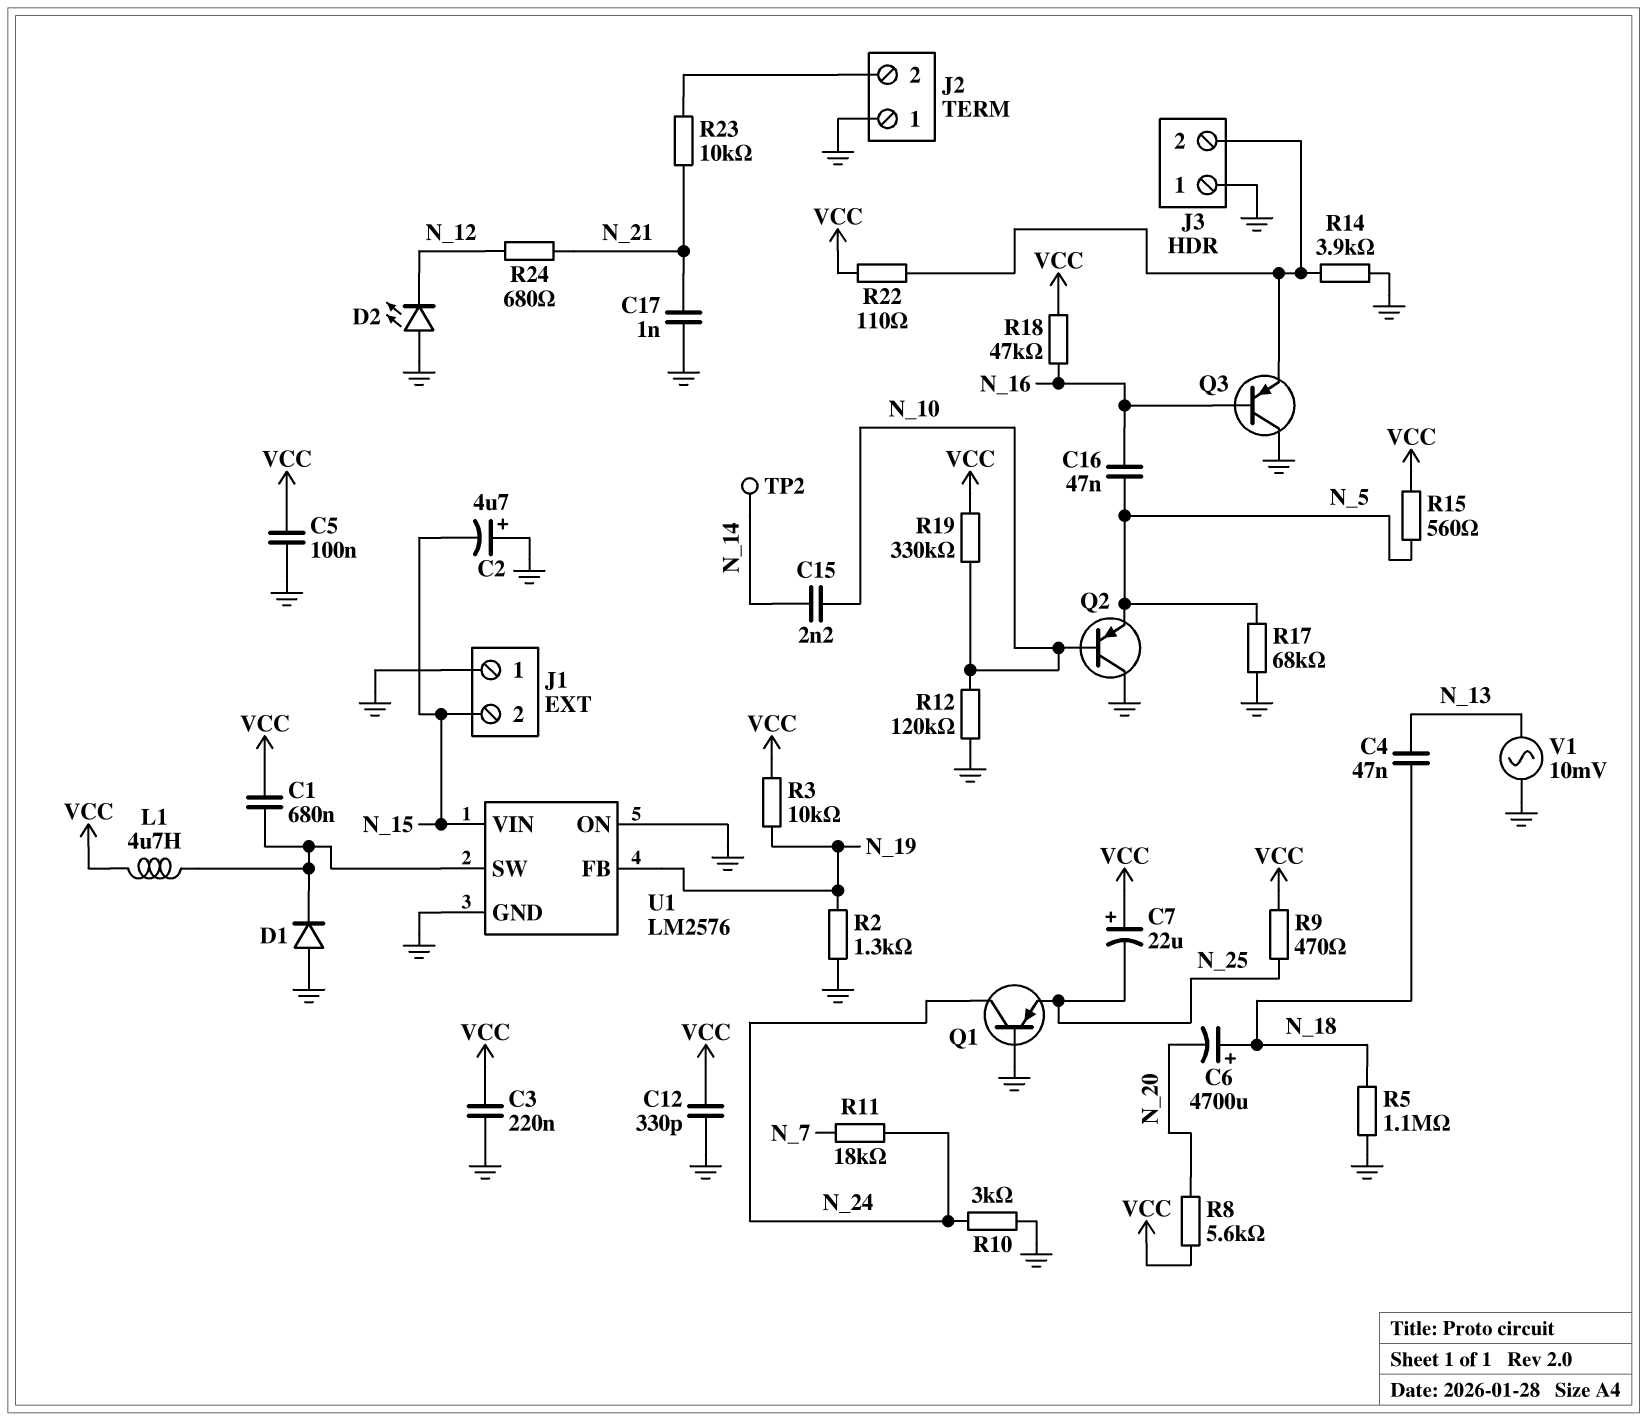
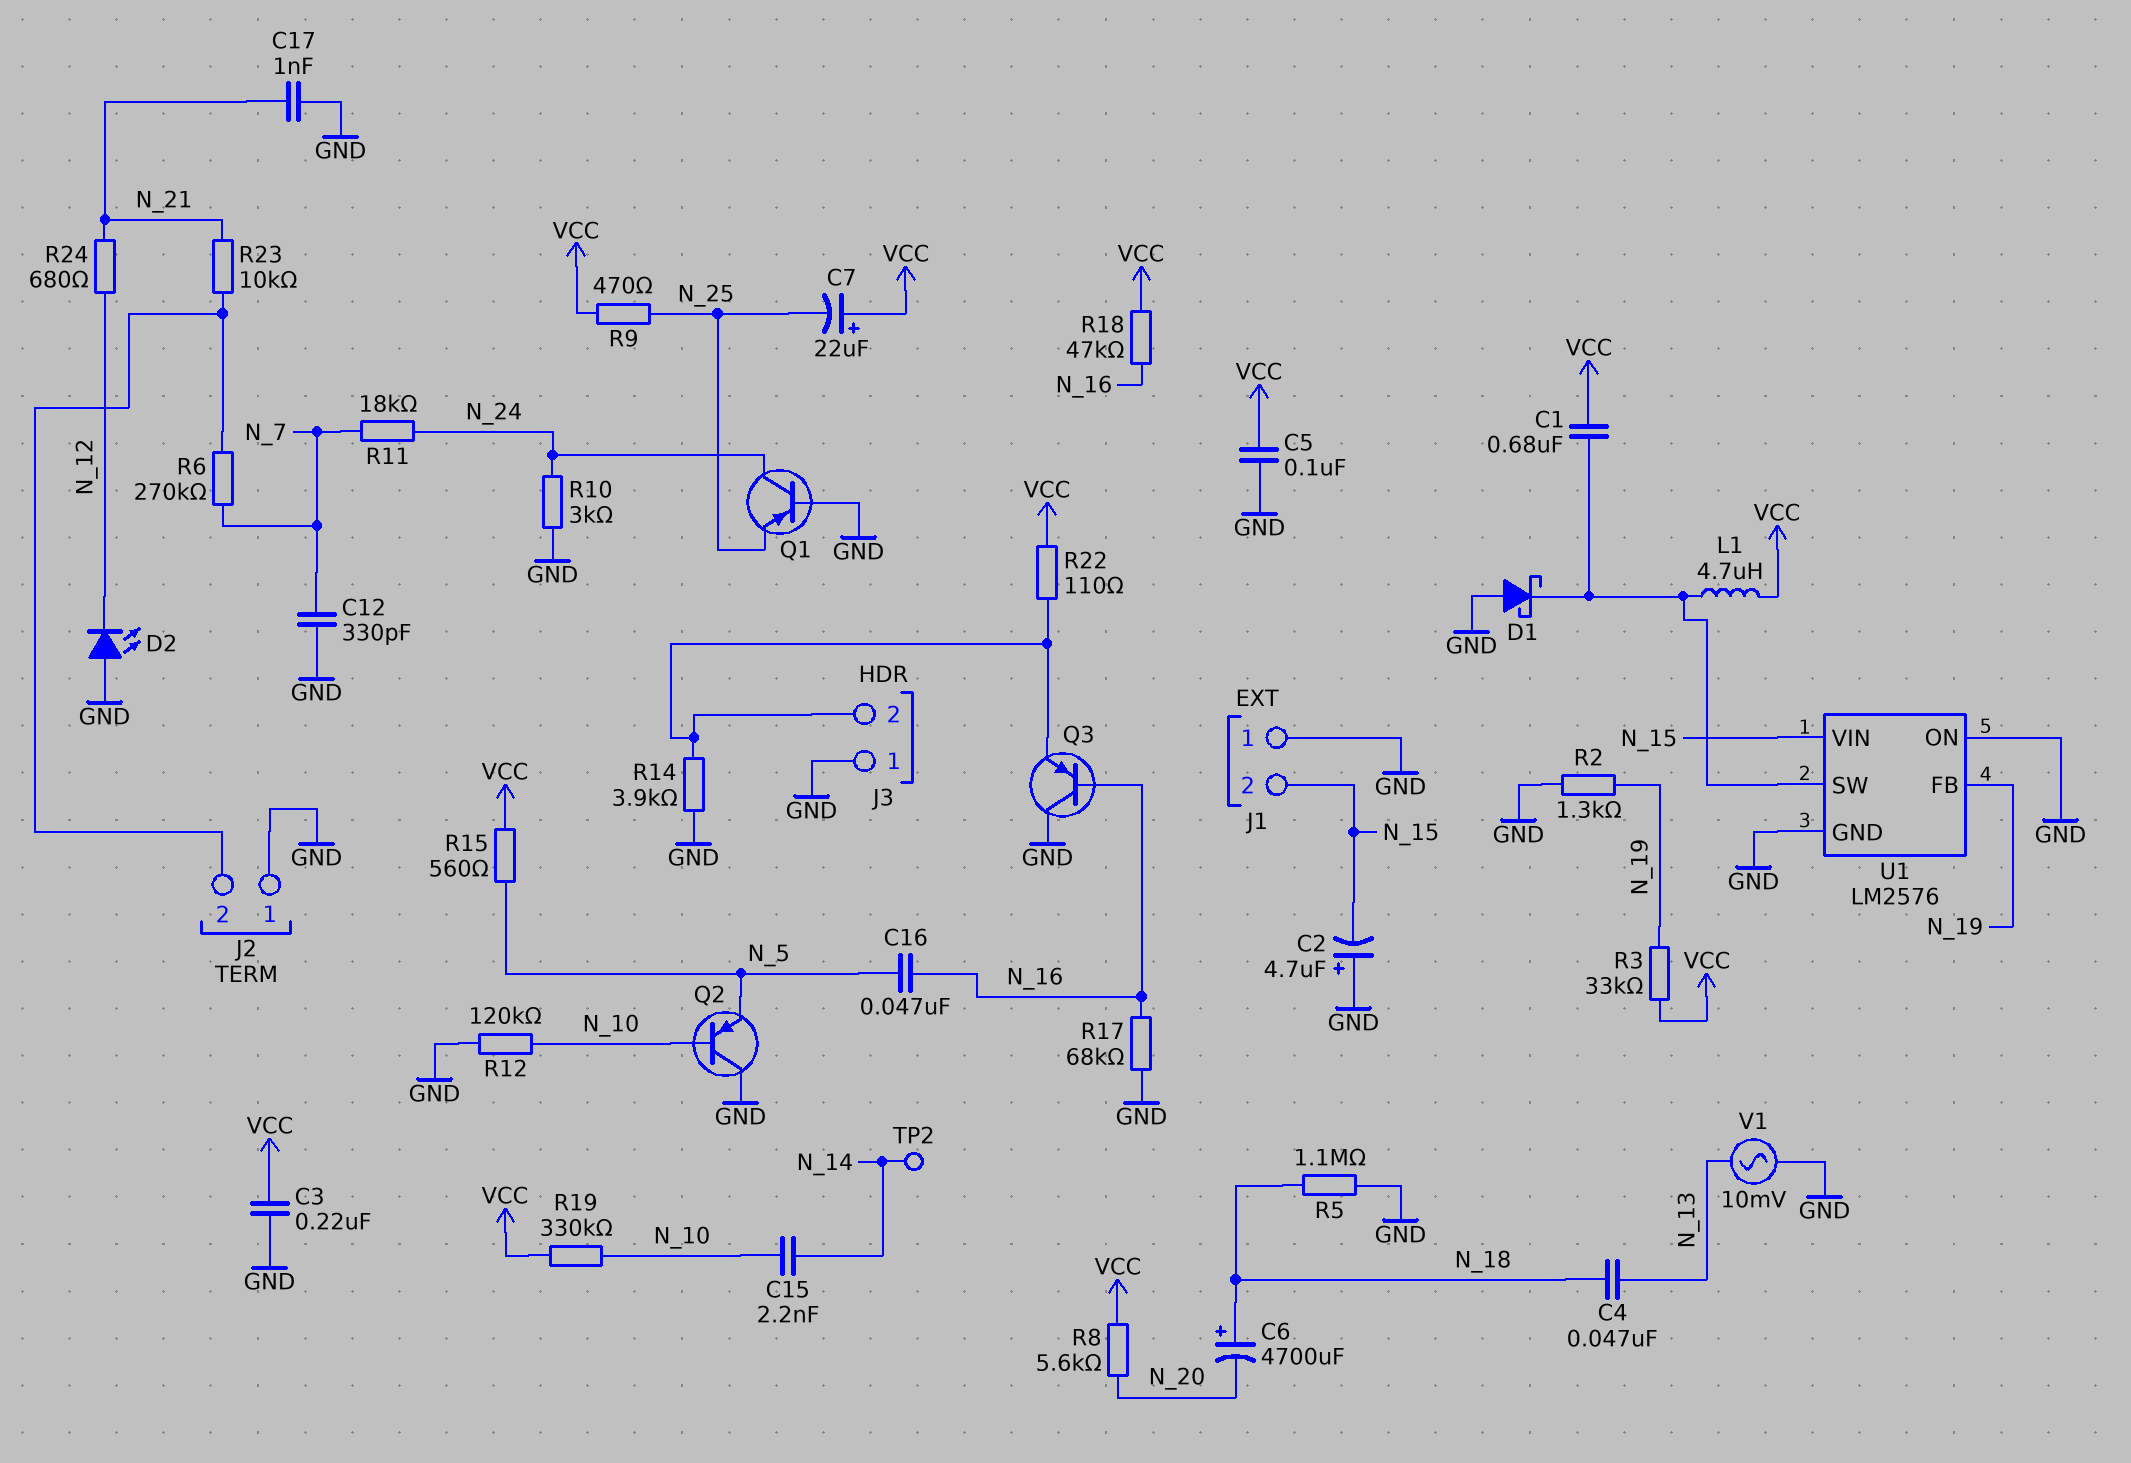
C12: 330pF (GND, VCC) -> 330pF (GND, N_7)
D1: diode (A GND, K U1/SW) -> schottky (A GND, K U1/SW)
R3: 10k (N_19, VCC) -> 33k (N_19, VCC)
R6: none -> 270k (J2/2, N_7)
R17: 68k (GND, N_5) -> 68k (GND, N_16)

